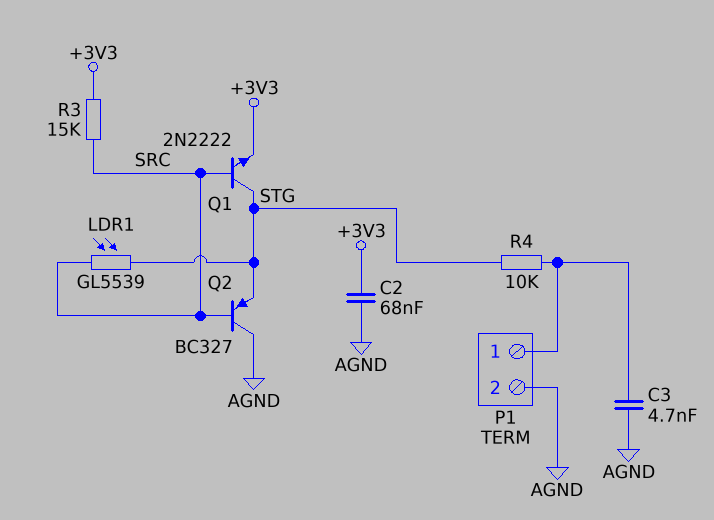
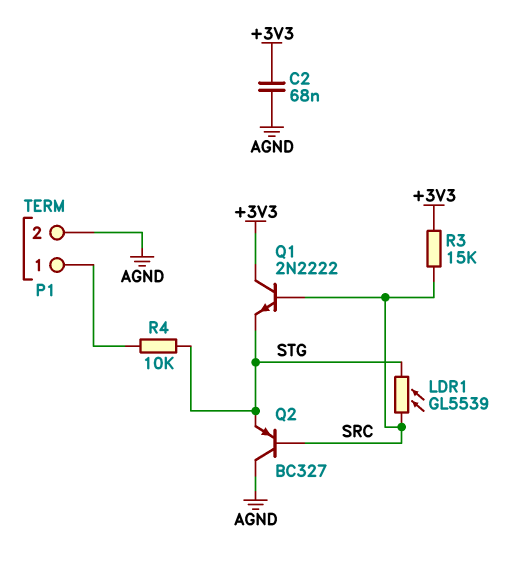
C3: 4.7nF (AGND, P1/1) -> none
Q1: NPN 2N2222 (B SRC, C STG, E +3V3) -> NPN 2N2222 (B SRC, C +3V3, E STG)

